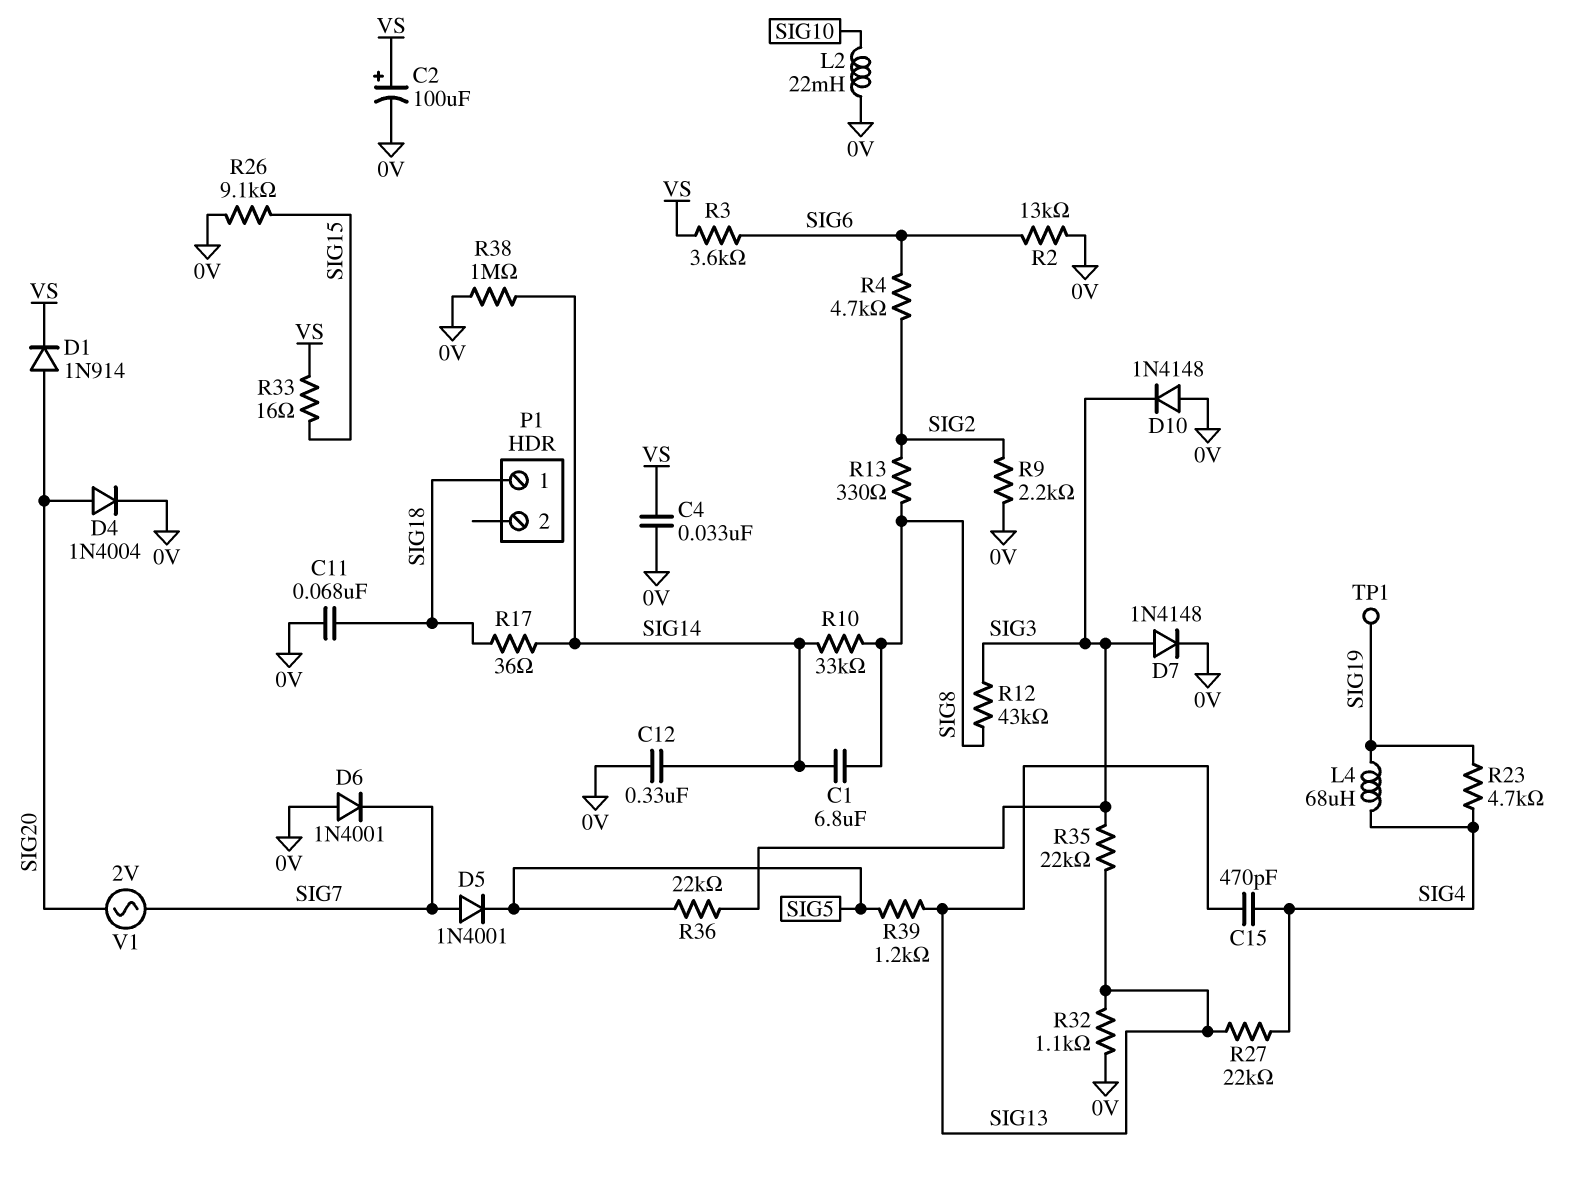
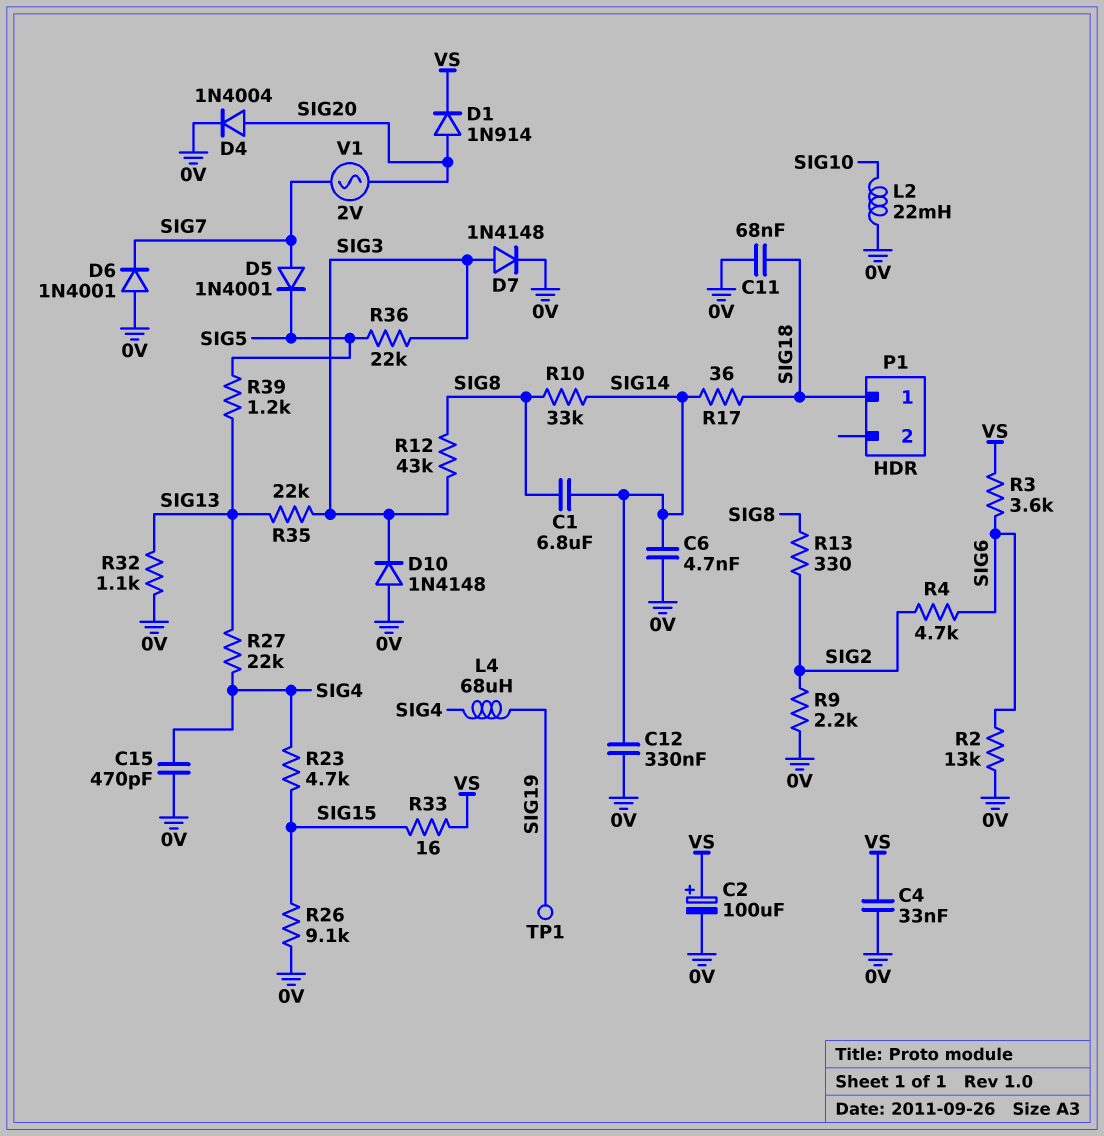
C6: none -> 4.7nF (0V, SIG14)
C15: 470pF (SIG4, SIG13) -> 470pF (0V, SIG4)
R23: 4.7k (SIG4, SIG19) -> 4.7k (SIG4, SIG15)
R38: 1M (0V, SIG14) -> none

